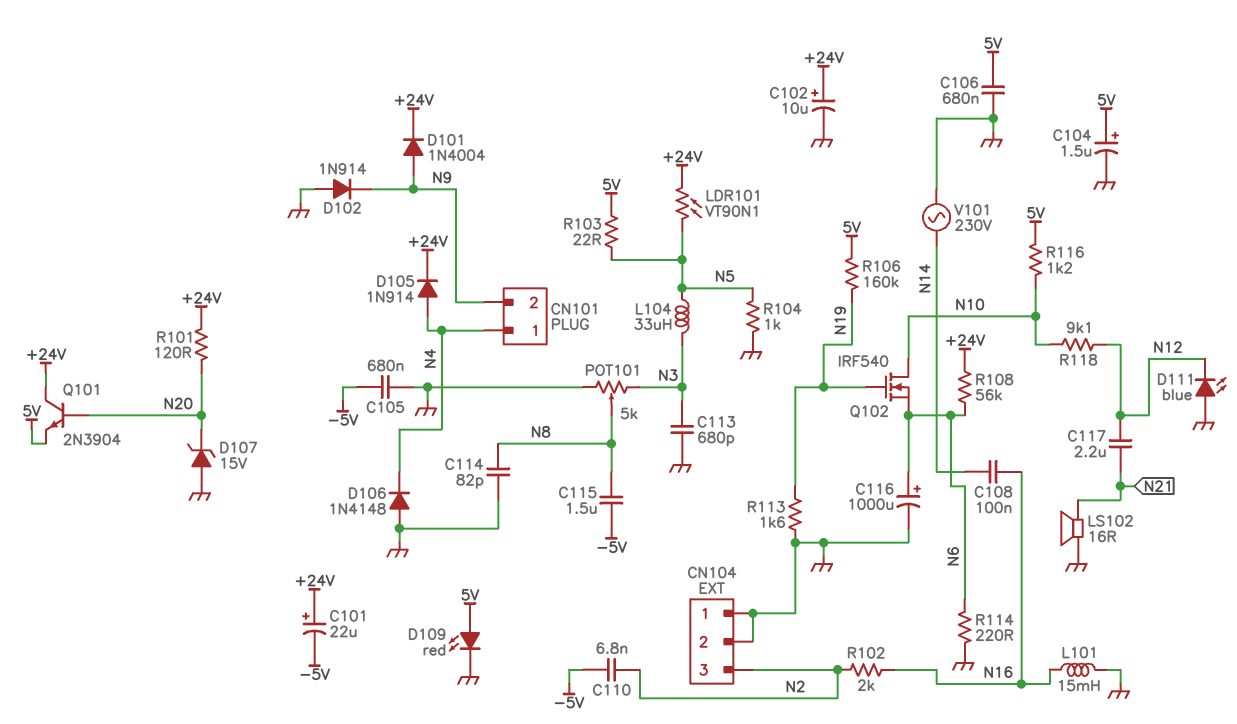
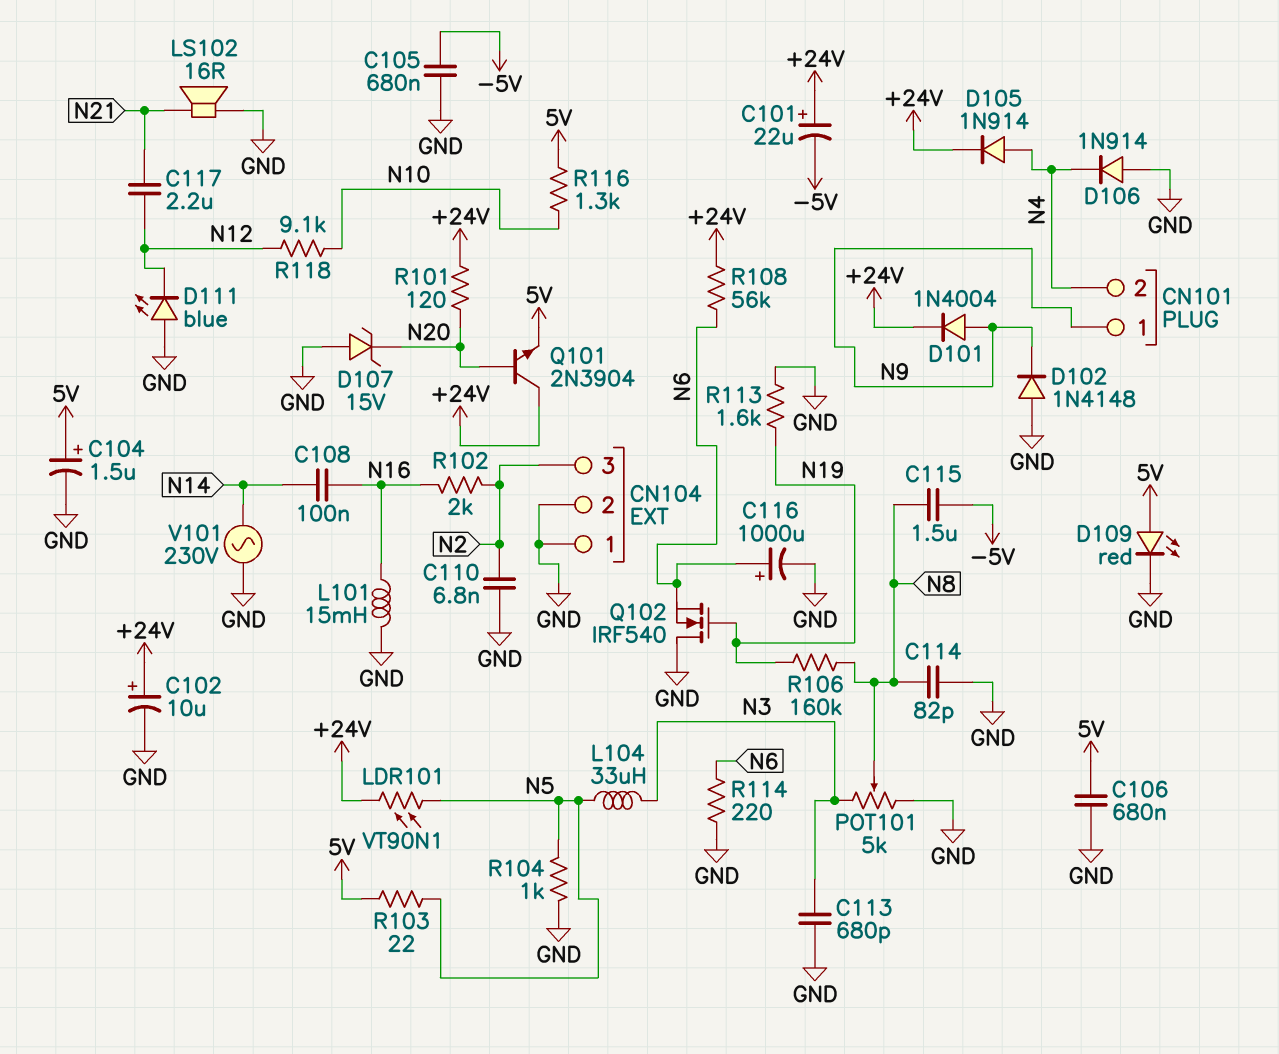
C110: 6.8nF (-5V, N2) -> 6.8nF (GND, N2)
CN101 pin 1: N4 -> N9
CN101 pin 2: N9 -> N4
D102: diode 1N914 (A GND, K N9) -> diode 1N4148 (A GND, K N9)
D106: diode 1N4148 (A GND, K N4) -> diode 1N914 (A GND, K N4)
Q102: NMOS IRF540 (G N19, D N10, S N6) -> NMOS IRF540 (G N19, D GND, S N6)
R106: 160k (5V, N19) -> 160k (N8, N19)
R116: 1.2k (5V, N10) -> 1.3k (5V, N10)

